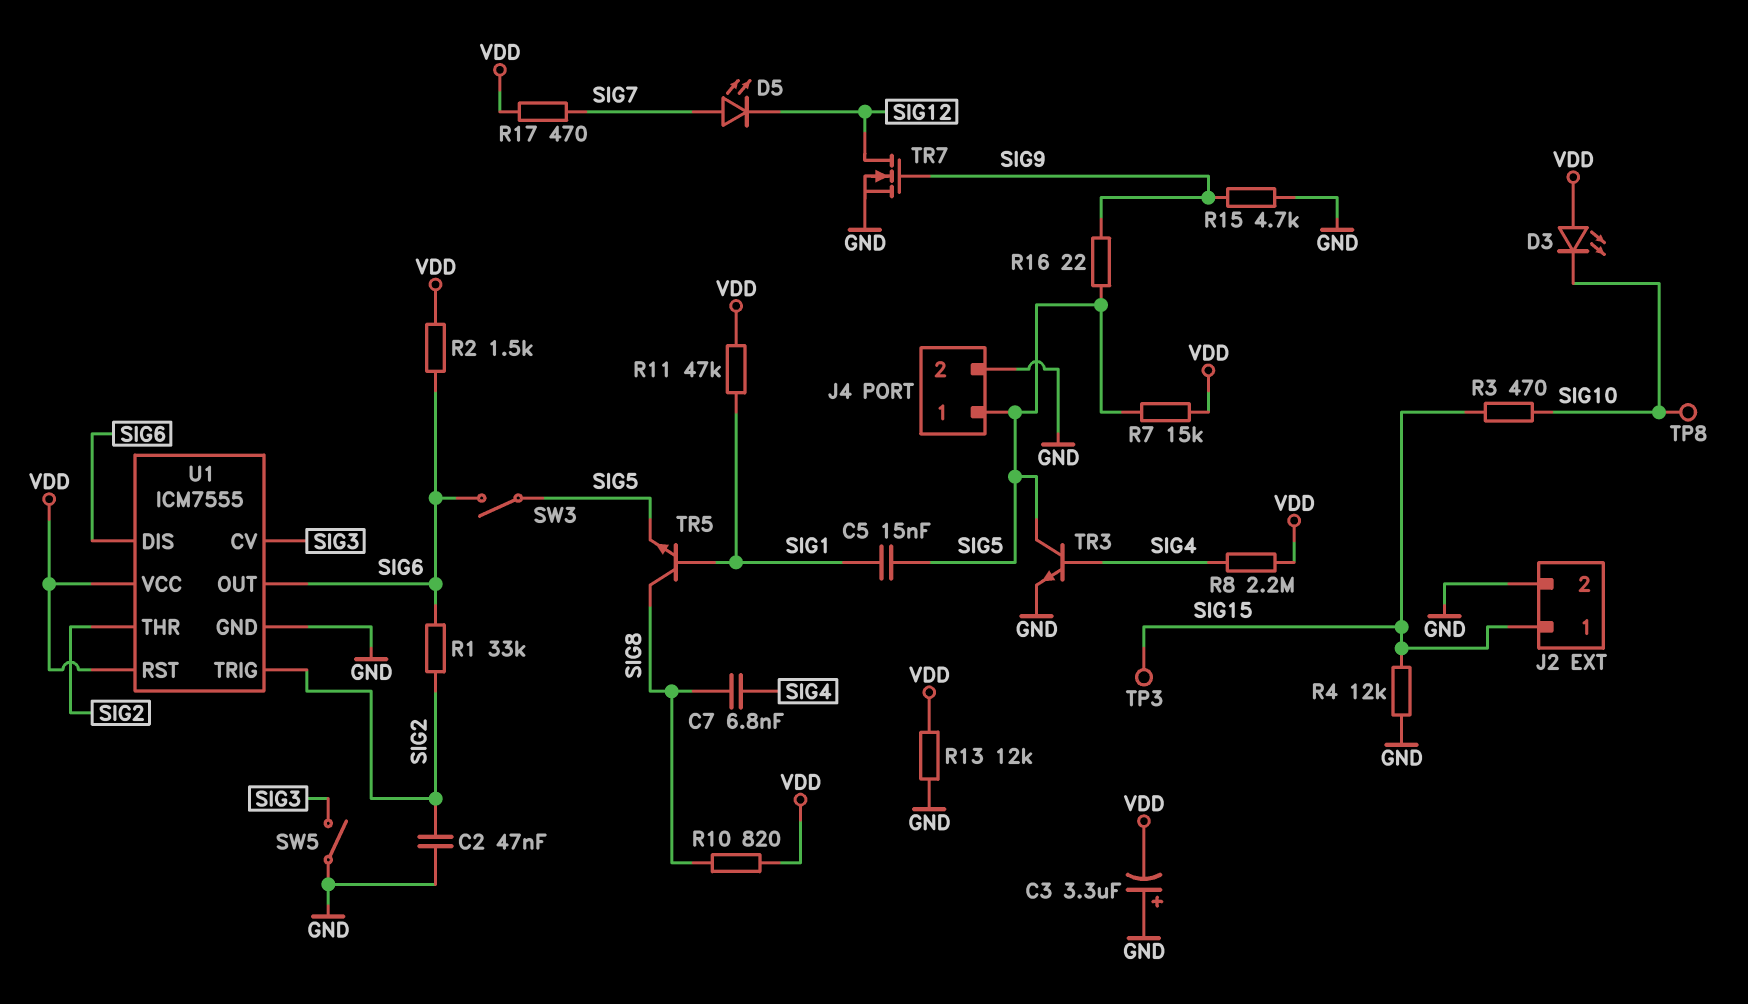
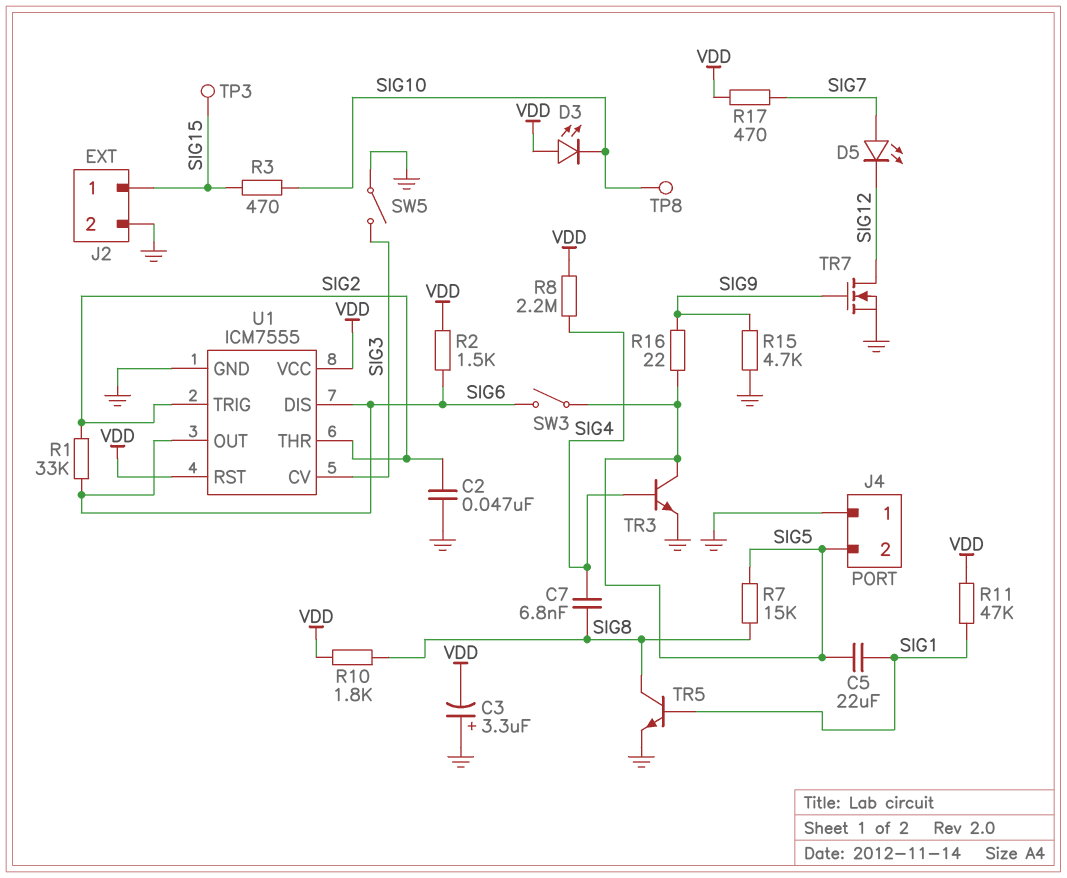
C5: 15nF (SIG1, SIG5) -> 22uF (SIG1, SIG5)
J4 pin 1: SIG5 -> GND
J4 pin 2: GND -> SIG5
R4: 12k (GND, SIG15) -> none
R7: 15k (SIG5, VDD) -> 15k (SIG5, SIG8)
R10: 820 (SIG8, VDD) -> 1.8k (SIG8, VDD)
R13: 12k (GND, VDD) -> none
TR5: NPN (B SIG1, C SIG8, E SIG5) -> NPN (B SIG1, C SIG8, E GND)

